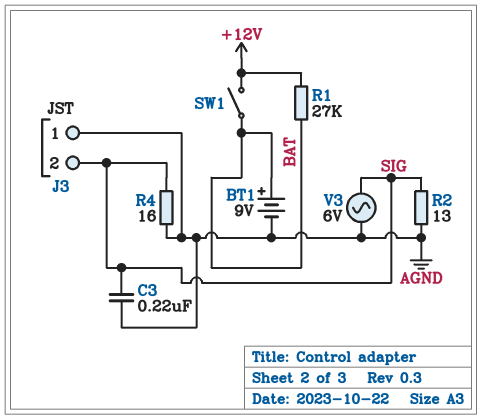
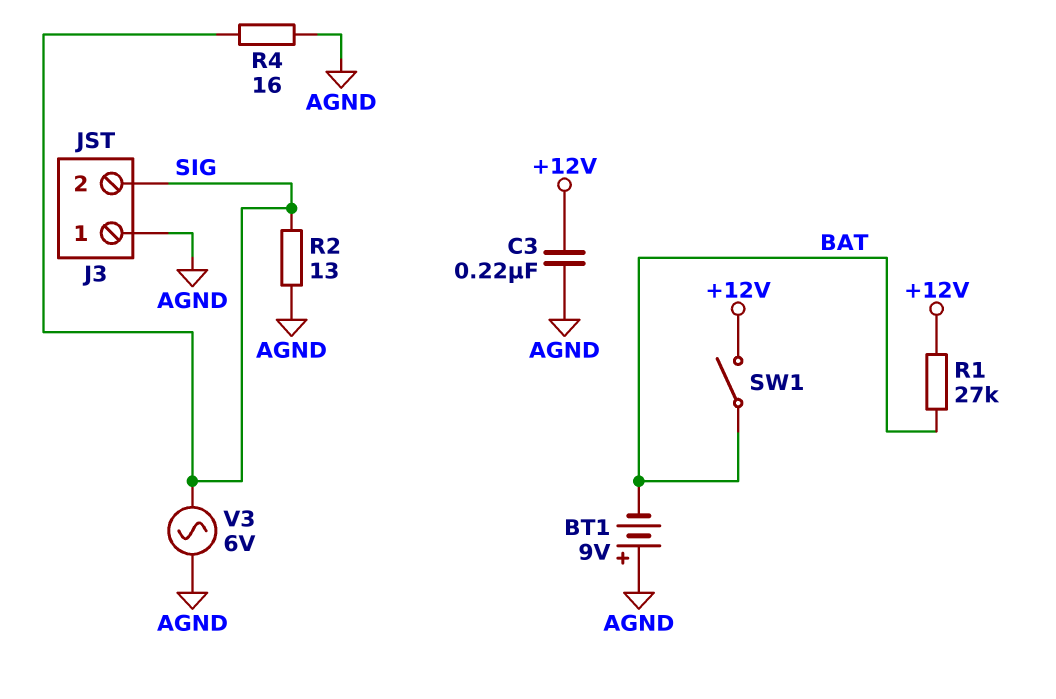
BT1: 9V (plus BAT, minus AGND) -> 9V (plus AGND, minus BAT)
C3: 220nF (AGND, SIG) -> 220nF (+12V, AGND)

